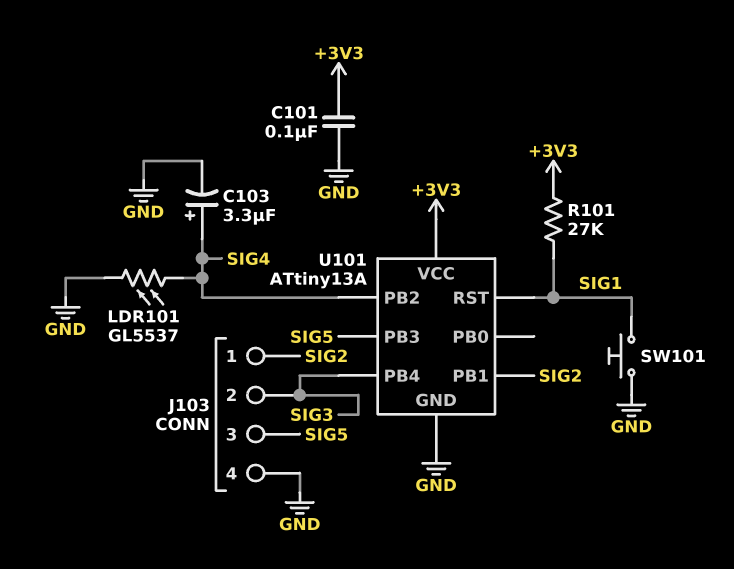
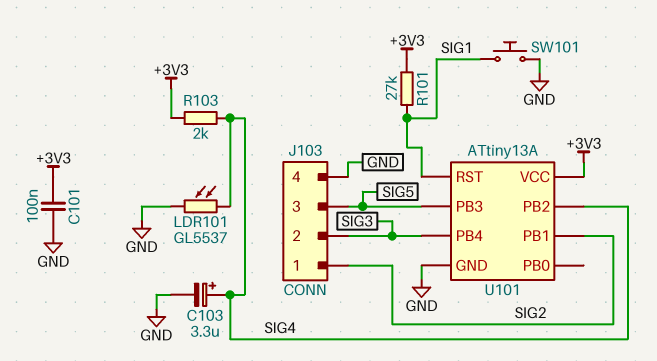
R103: none -> 2k (+3V3, SIG4)

